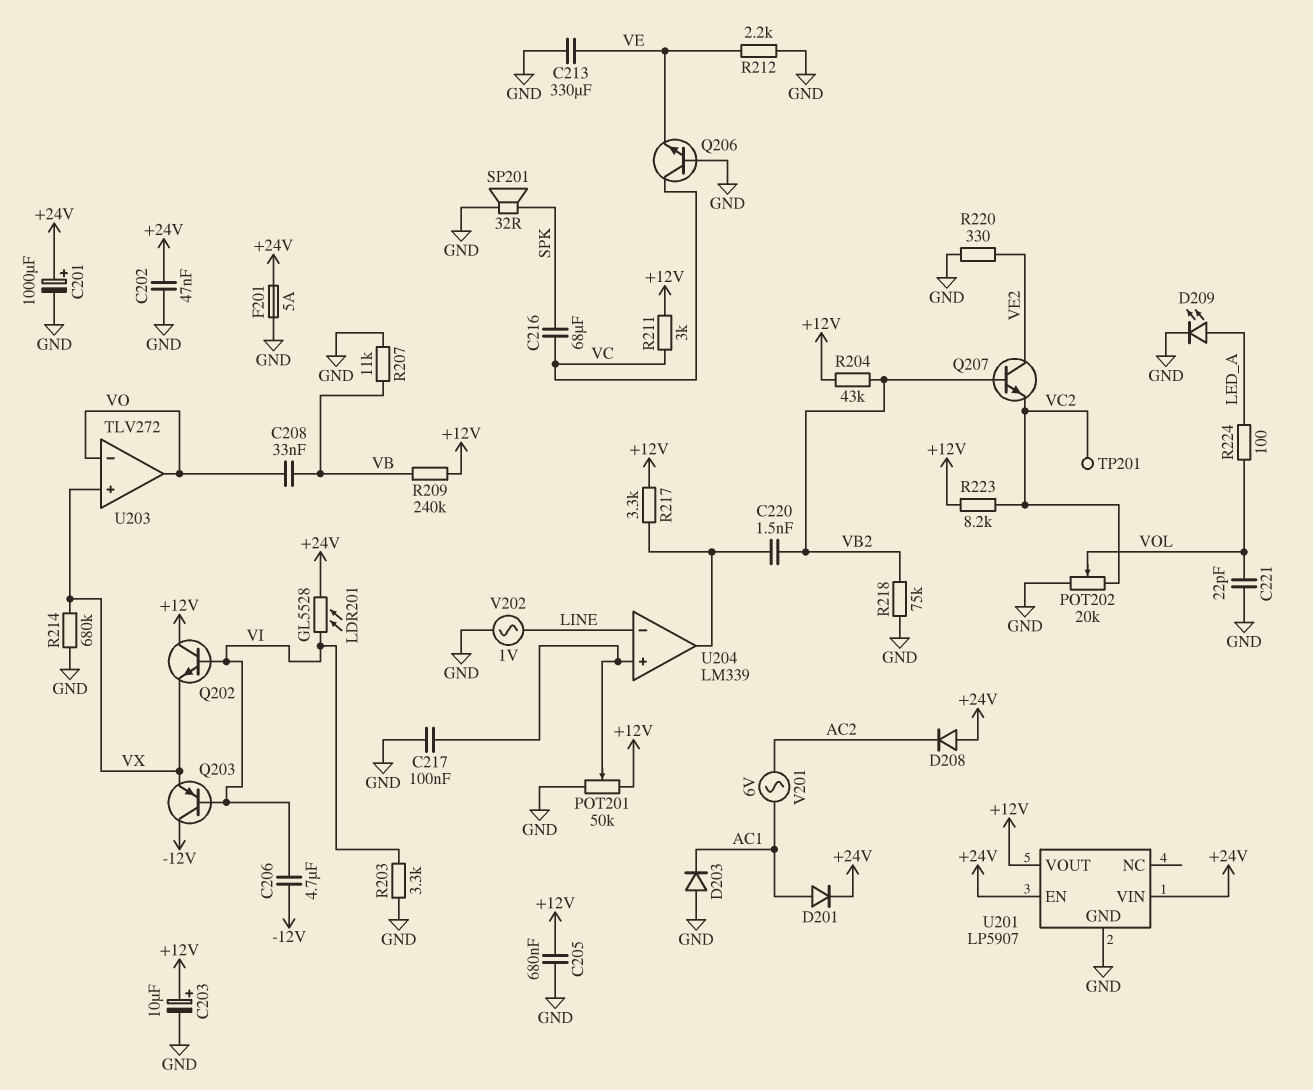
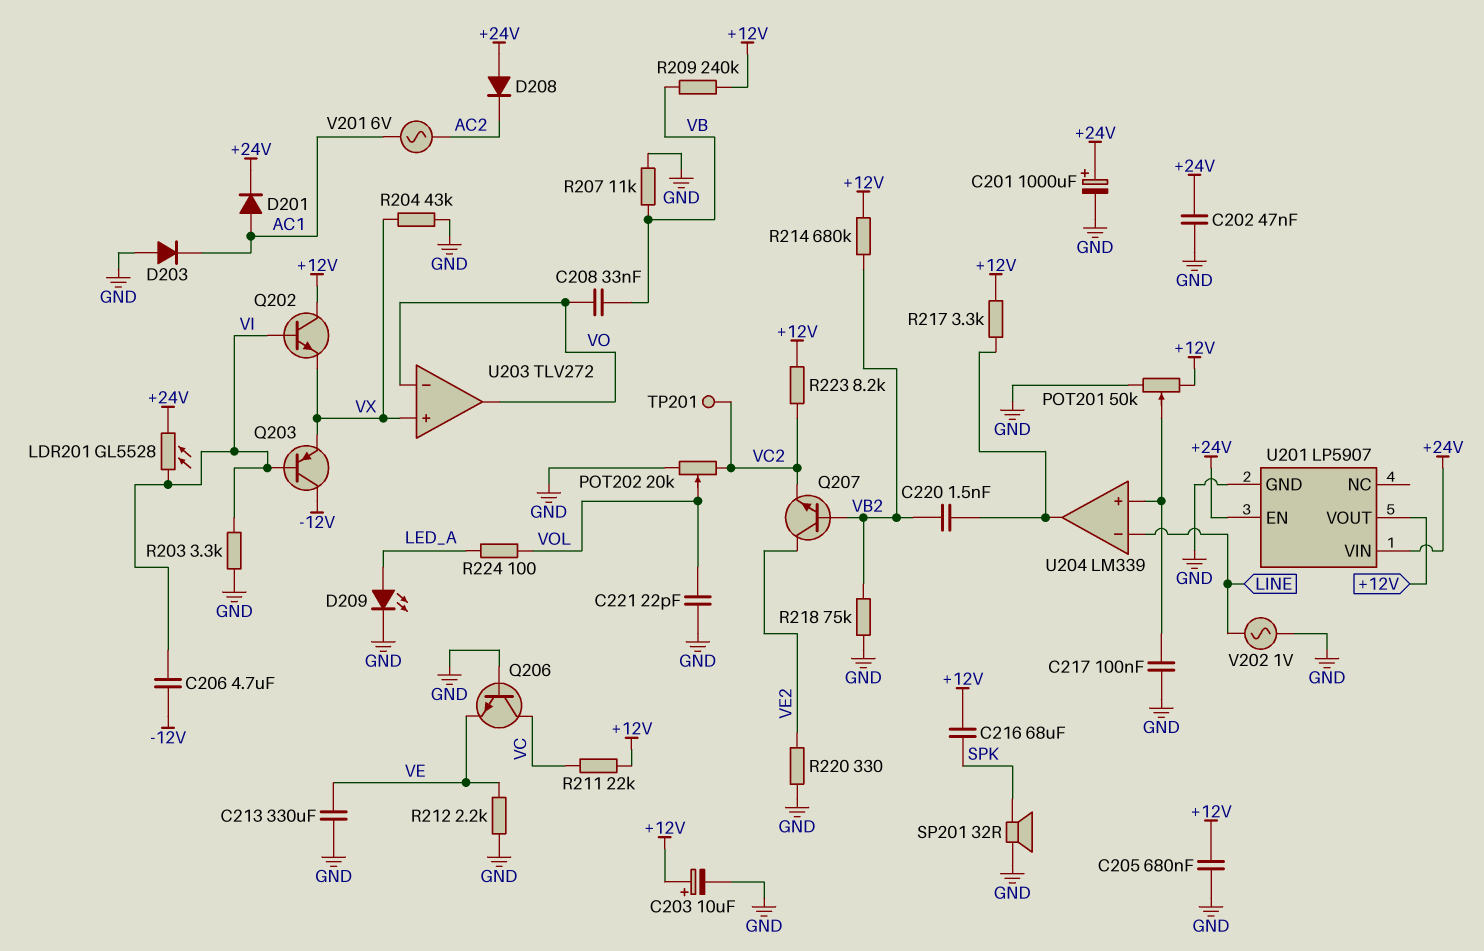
C216: 68uF (SPK, VC) -> 68uF (+12V, SPK)
F201: 5A (+24V, GND) -> none
R204: 43k (+12V, VB2) -> 43k (GND, VX)
R211: 3k (+12V, VC) -> 22k (+12V, VC)
R214: 680k (GND, VX) -> 680k (+12V, VB2)

